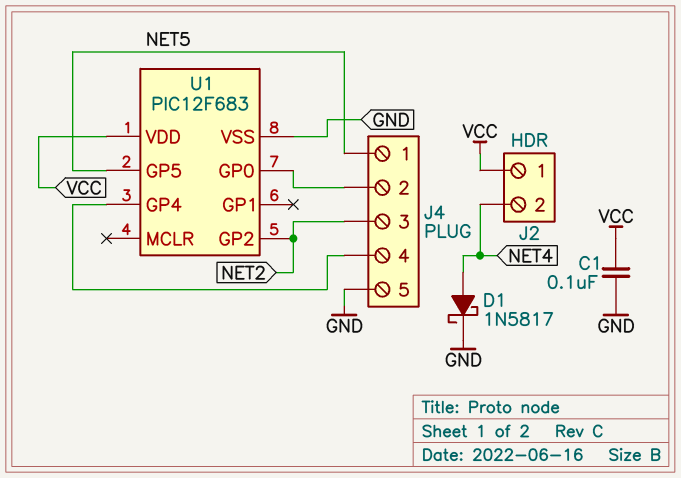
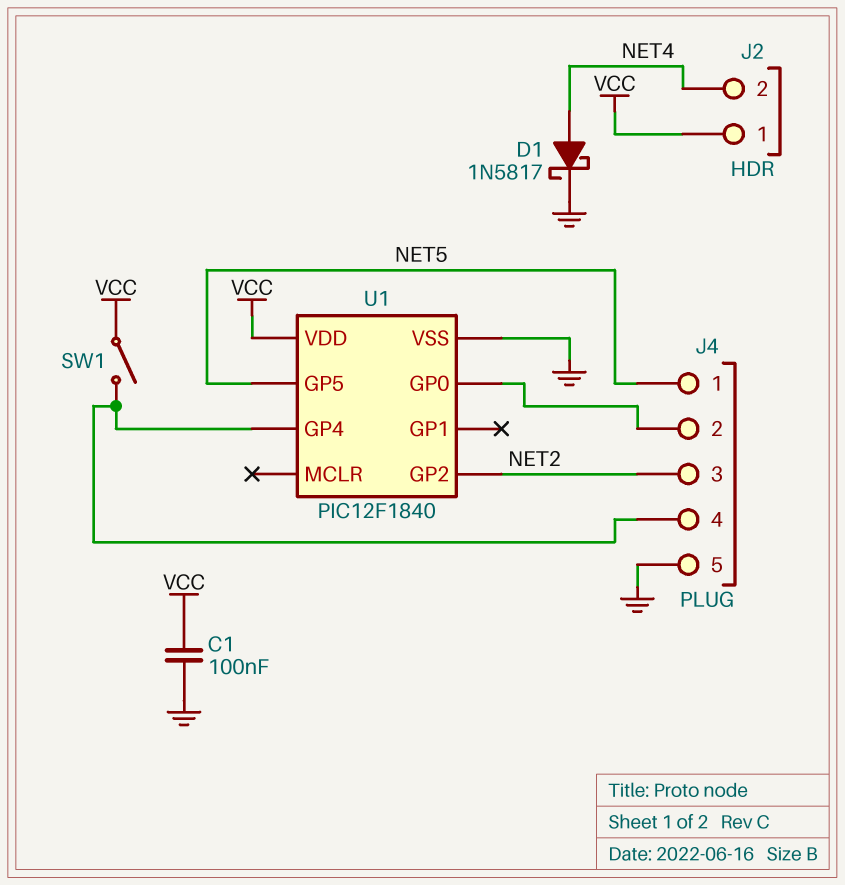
SW1: none -> switch (J4/4, VCC)
U1: PIC12F683 -> PIC12F1840

